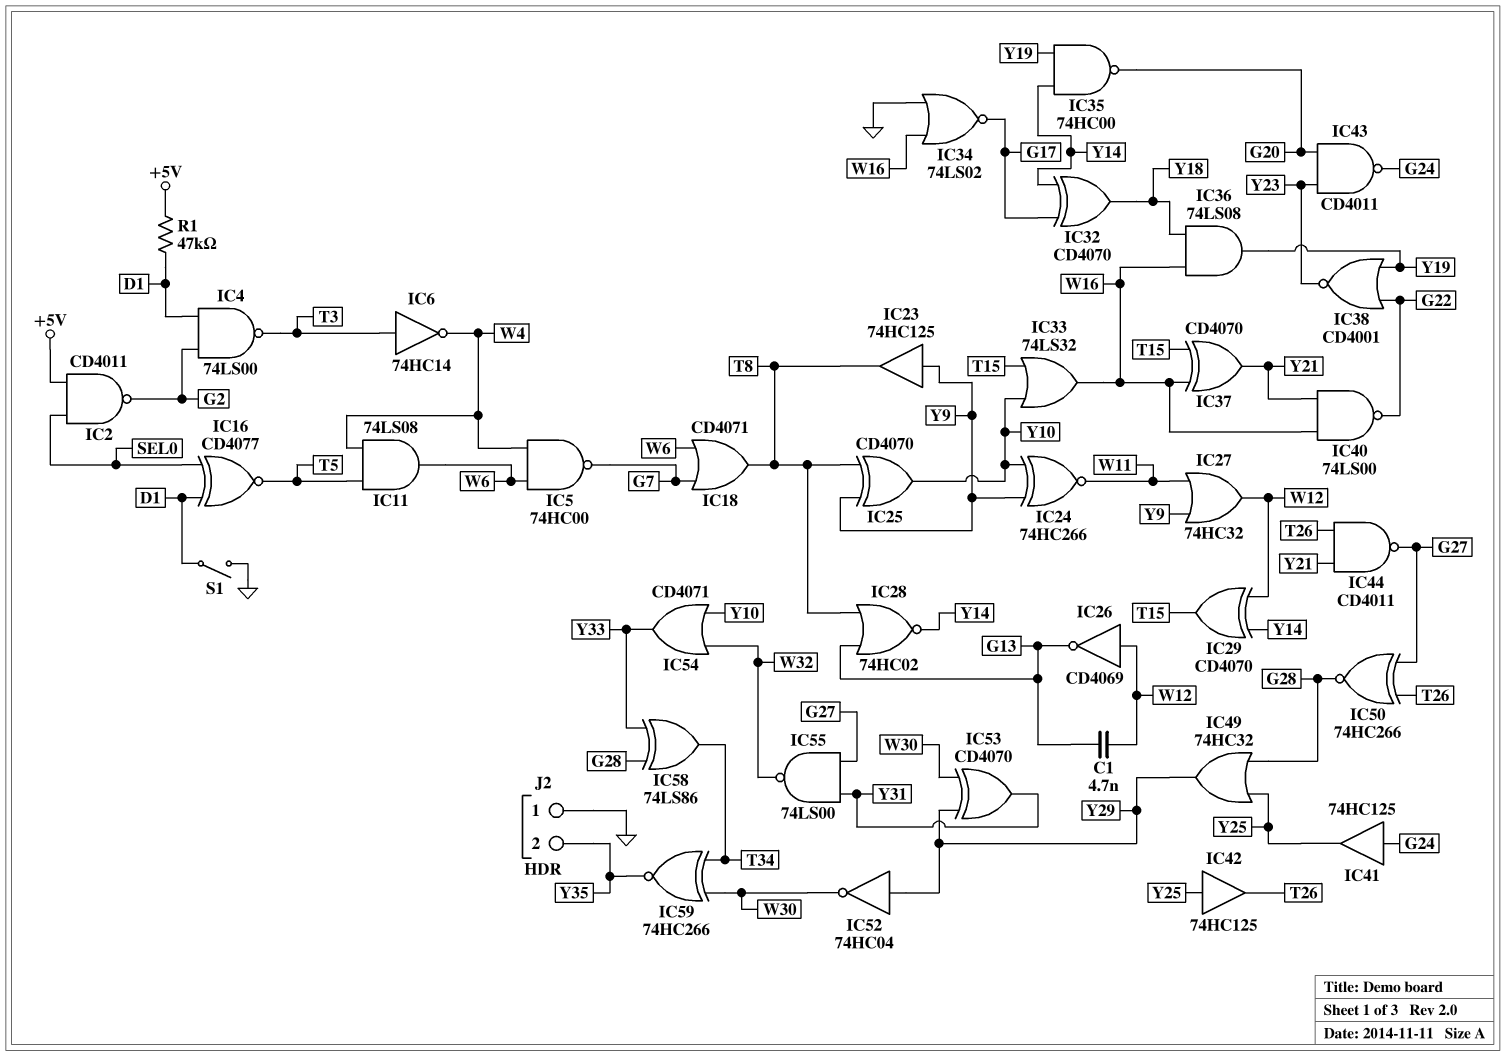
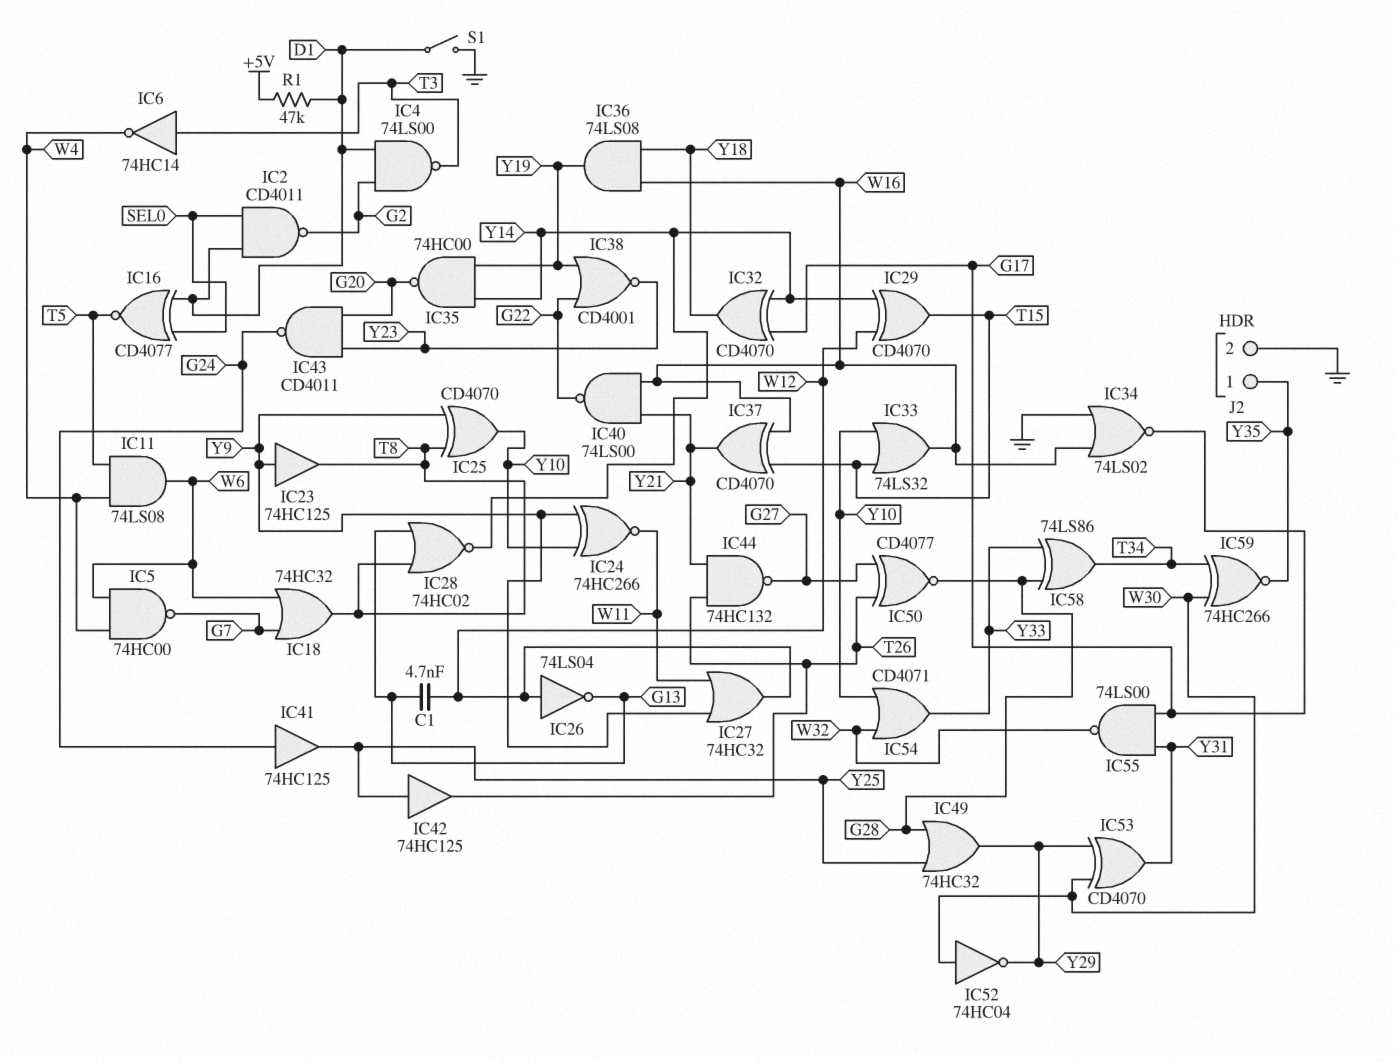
IC2: NAND CD4011 (in +5V, in SEL0, out G2) -> NAND CD4011 (in D1, in SEL0, out G2)
IC18: OR CD4071 (in G7, in W6, out T8) -> OR 74HC32 (in G7, in W6, out T8)
IC26: NOT CD4069 (in W12, out G13) -> NOT 74LS04 (in W12, out G13)
IC44: NAND CD4011 (in T26, in Y21, out G27) -> NAND 74HC132 (in T26, in Y21, out G27)
IC50: XNOR 74HC266 (in G27, in T26, out G28) -> XNOR CD4077 (in G27, in T26, out G28)
IC52: NOT 74HC04 (in Y29, out W30) -> NOT 74HC04 (in W30, out Y29)
IC55: NAND 74LS00 (in G27, in Y31, out W32) -> NAND 74LS00 (in G17, in Y31, out W32)
J2 pin 1: GND -> Y35
J2 pin 2: Y35 -> GND

